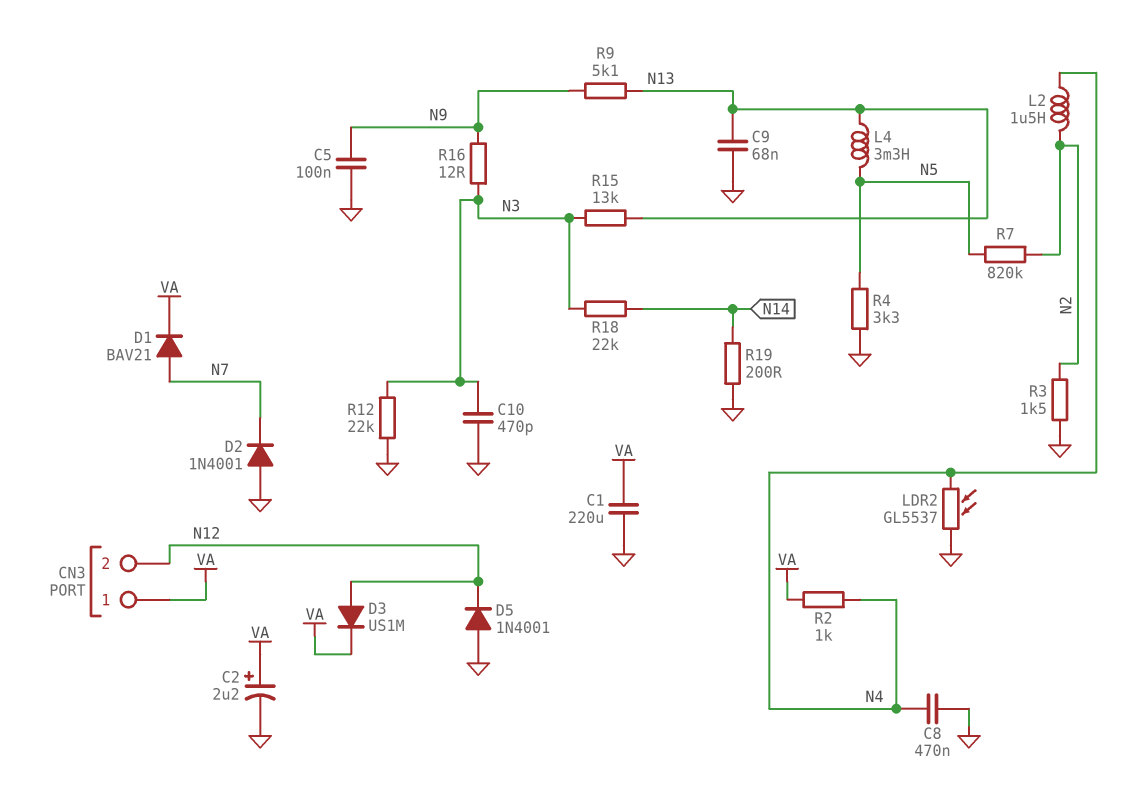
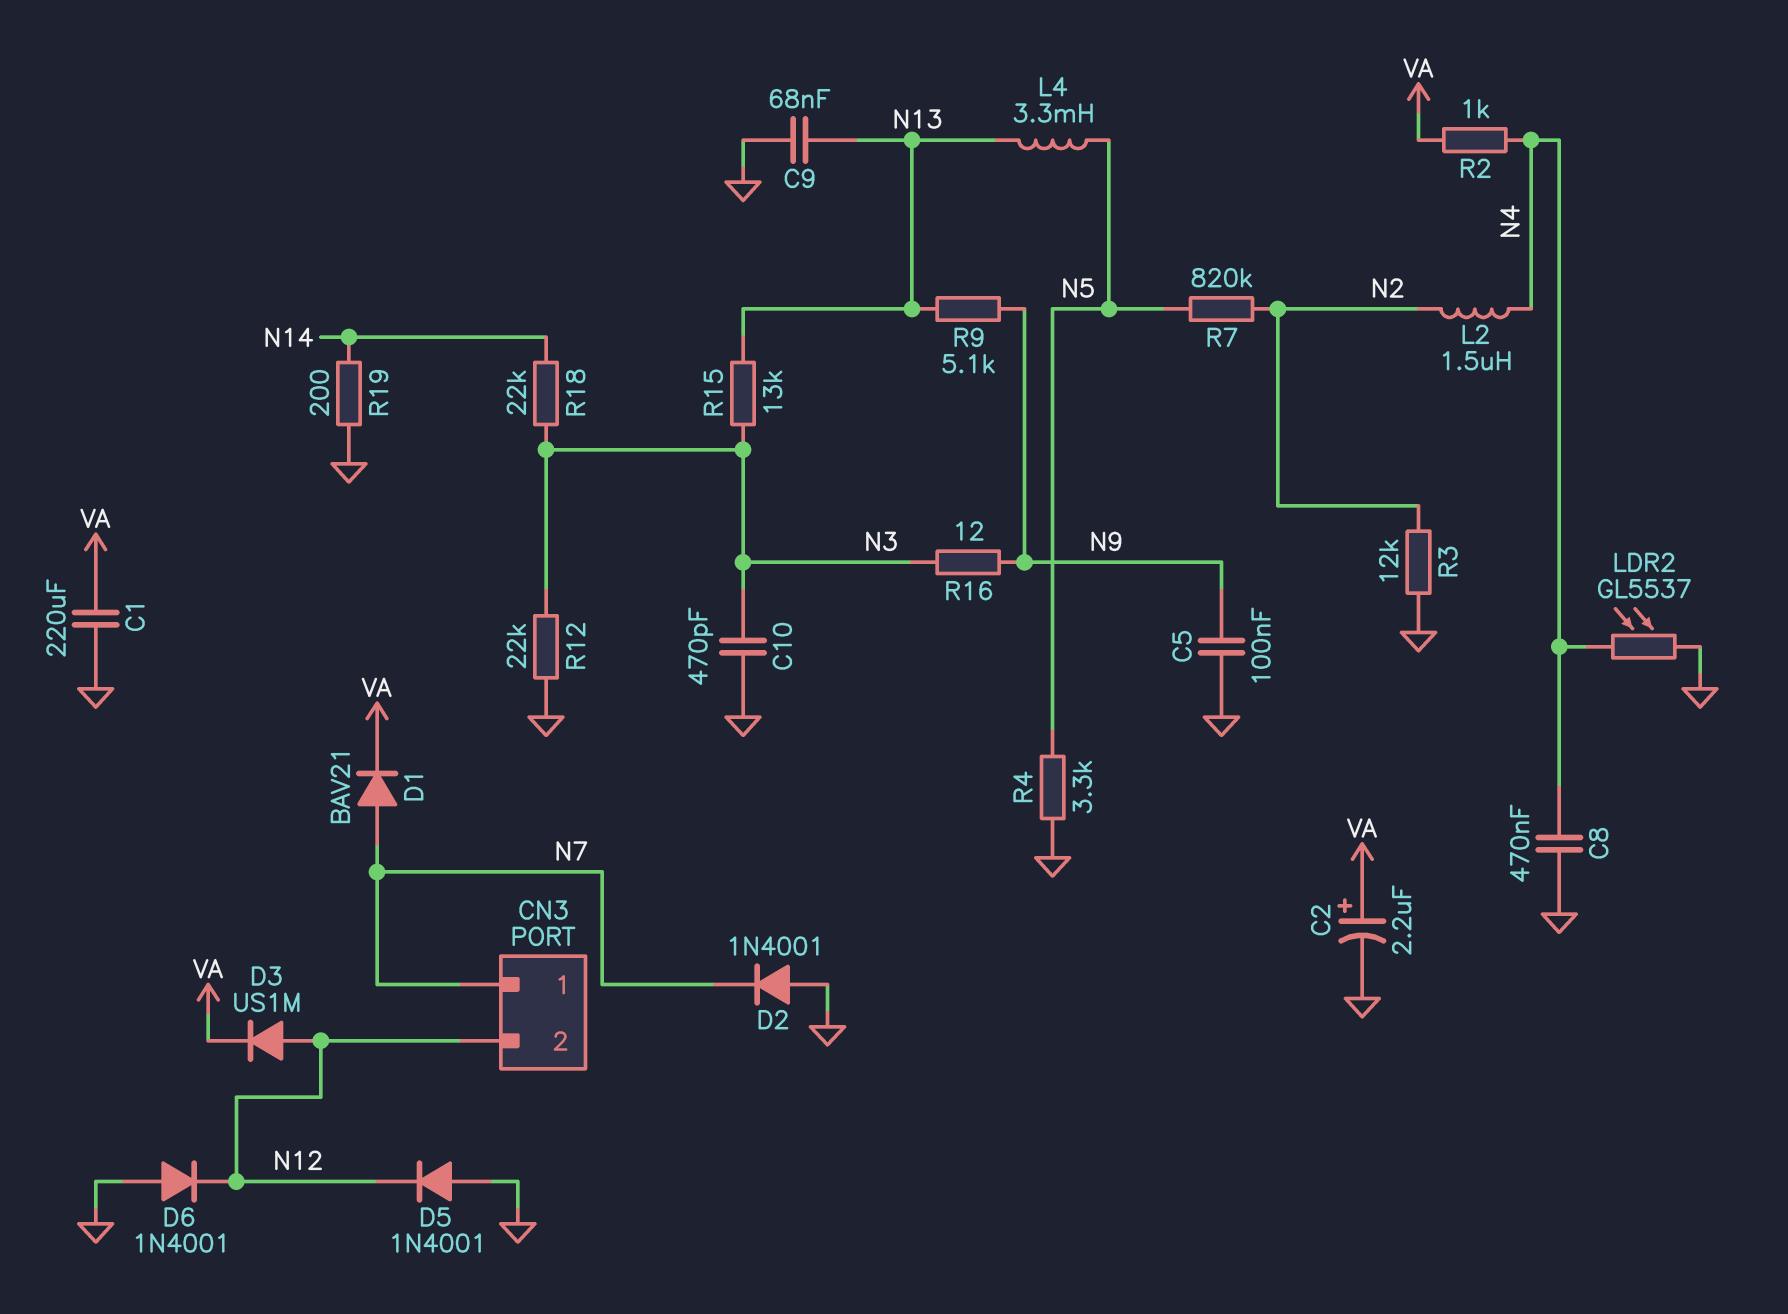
CN3 pin 1: VA -> N7
D6: none -> diode 1N4001 (A GND, K N12)
R3: 1.5k (GND, N2) -> 12k (GND, N2)

